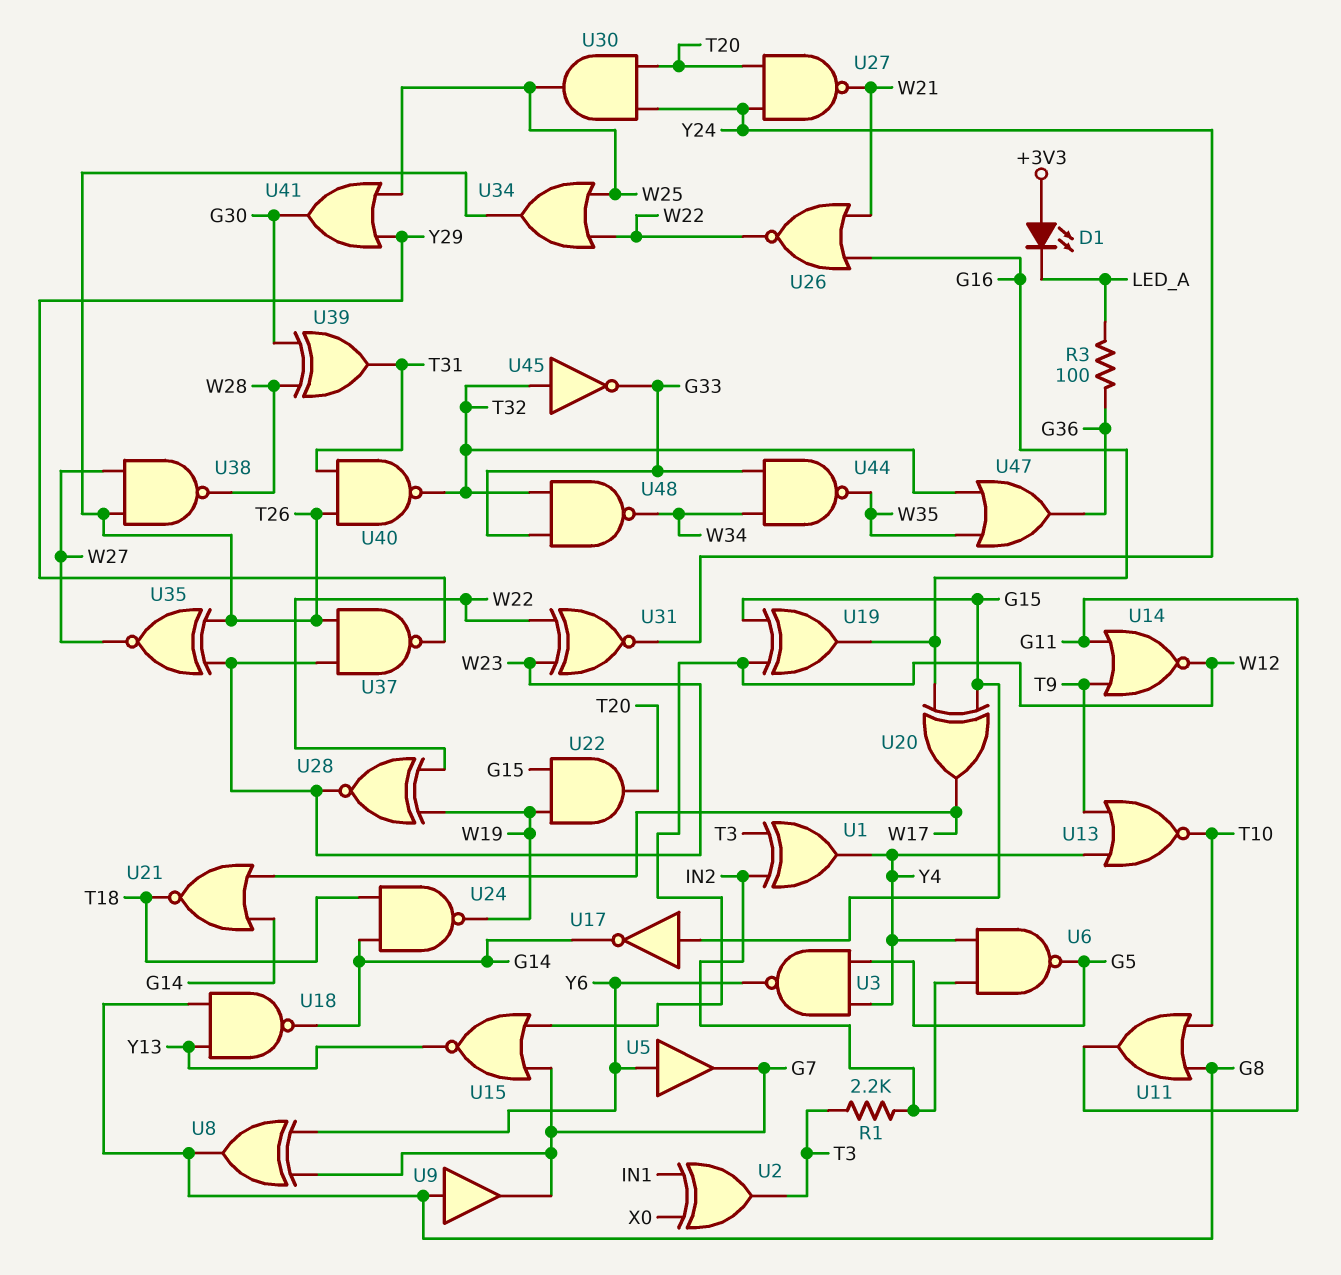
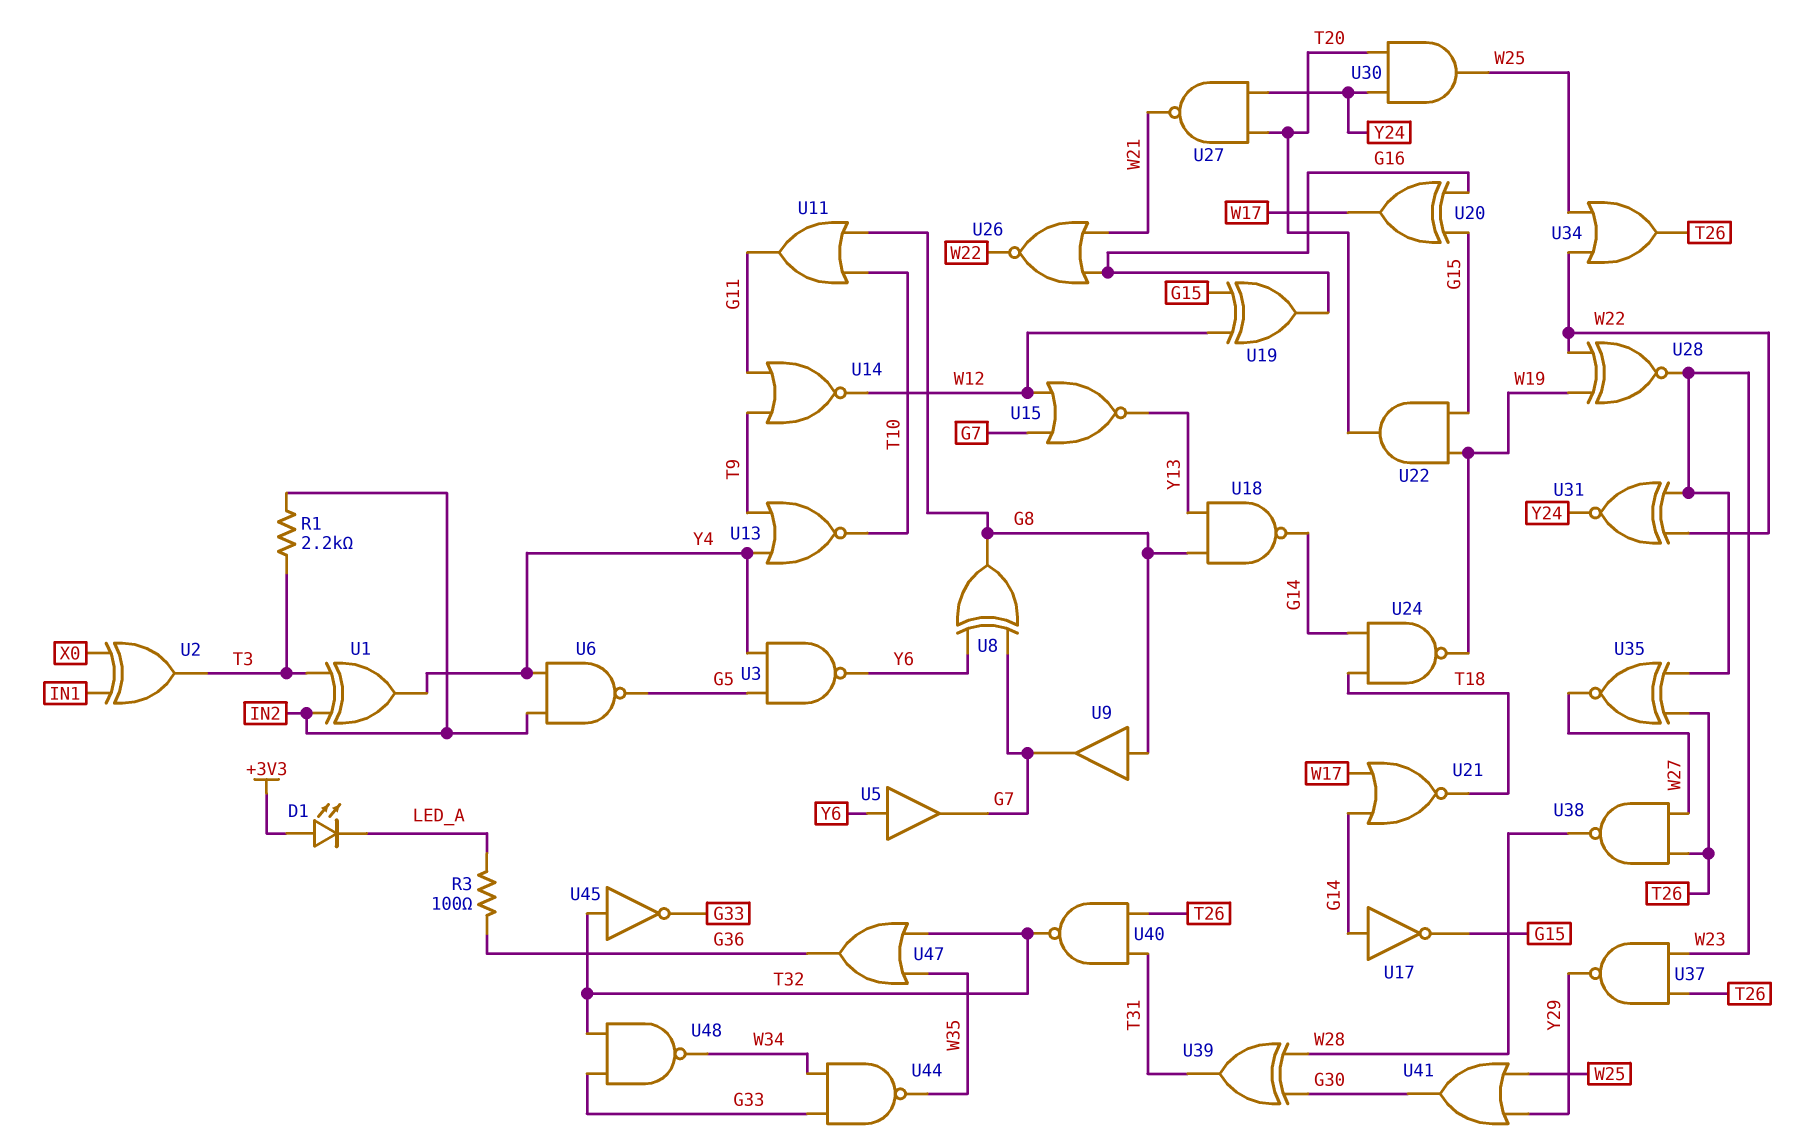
U17: NOT (in G15, out G14) -> NOT (in G14, out G15)

